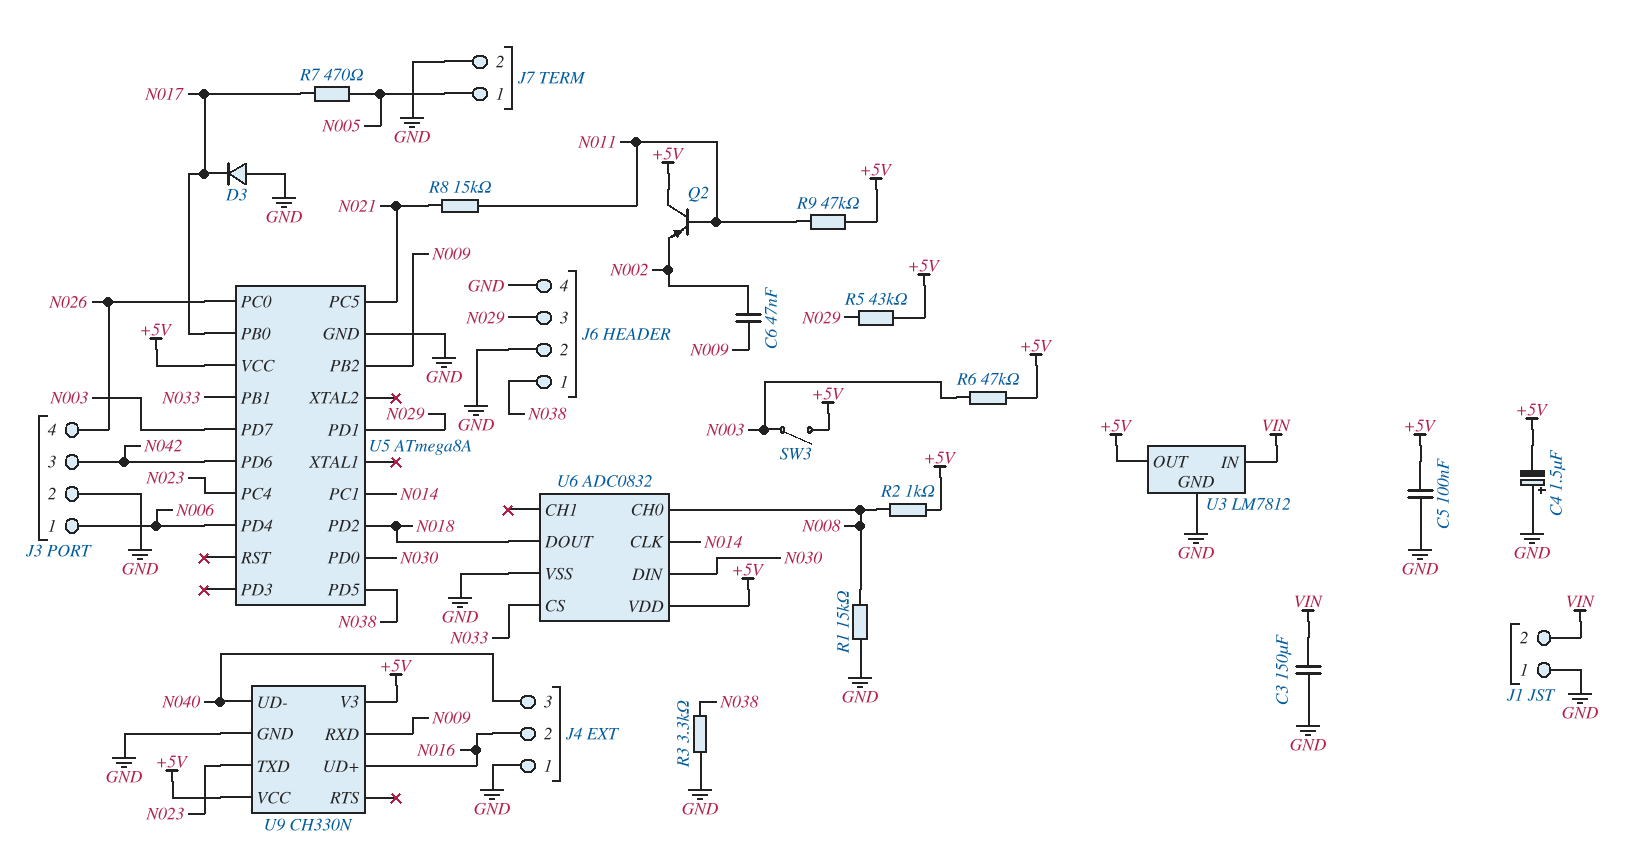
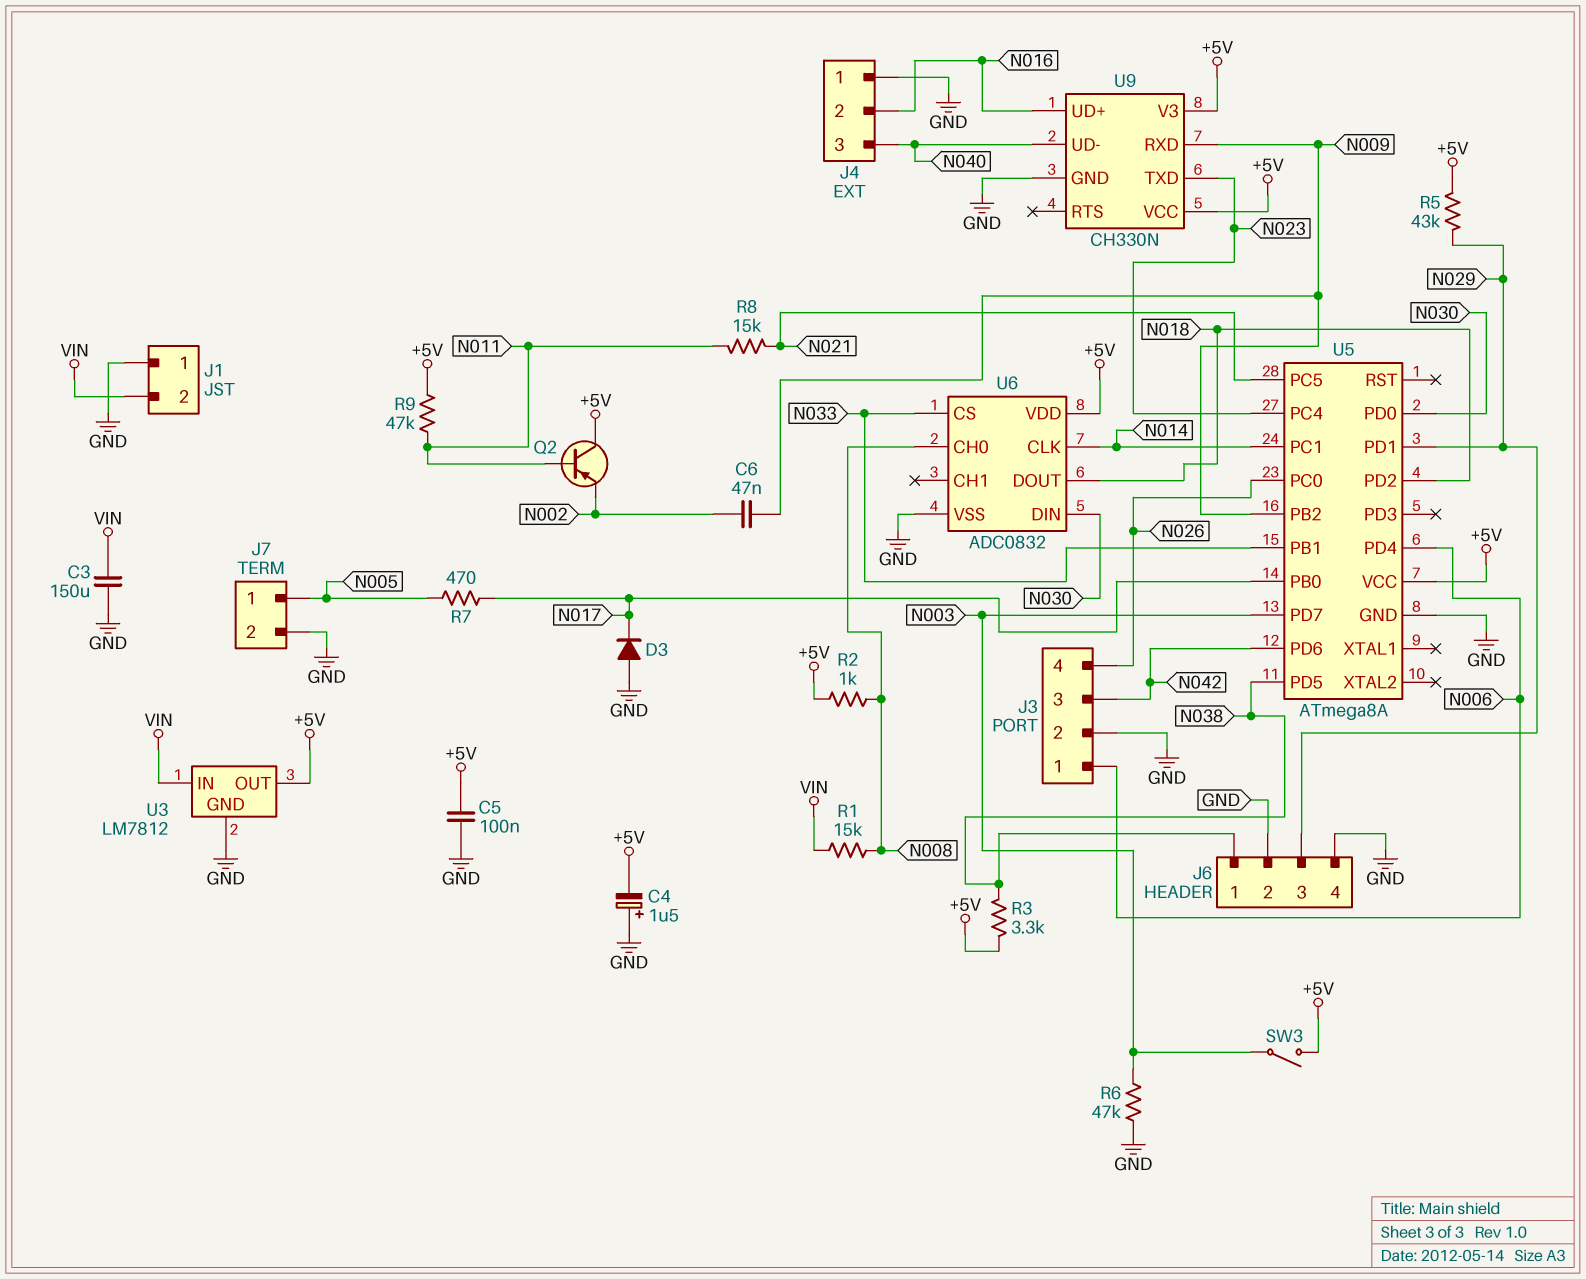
R1: 15k (GND, N008) -> 15k (N008, VIN)
R3: 3.3k (GND, N038) -> 3.3k (+5V, N038)
R6: 47k (+5V, N003) -> 47k (GND, N003)

